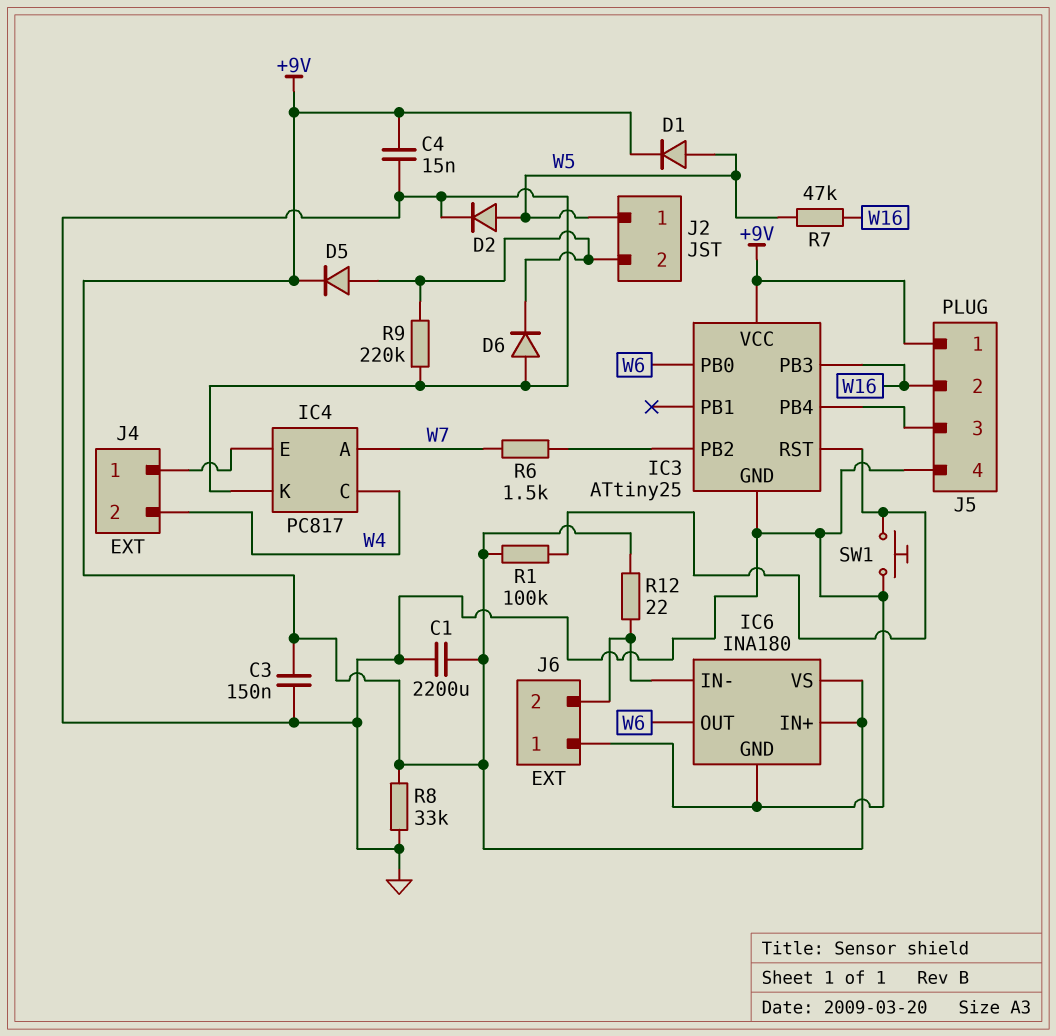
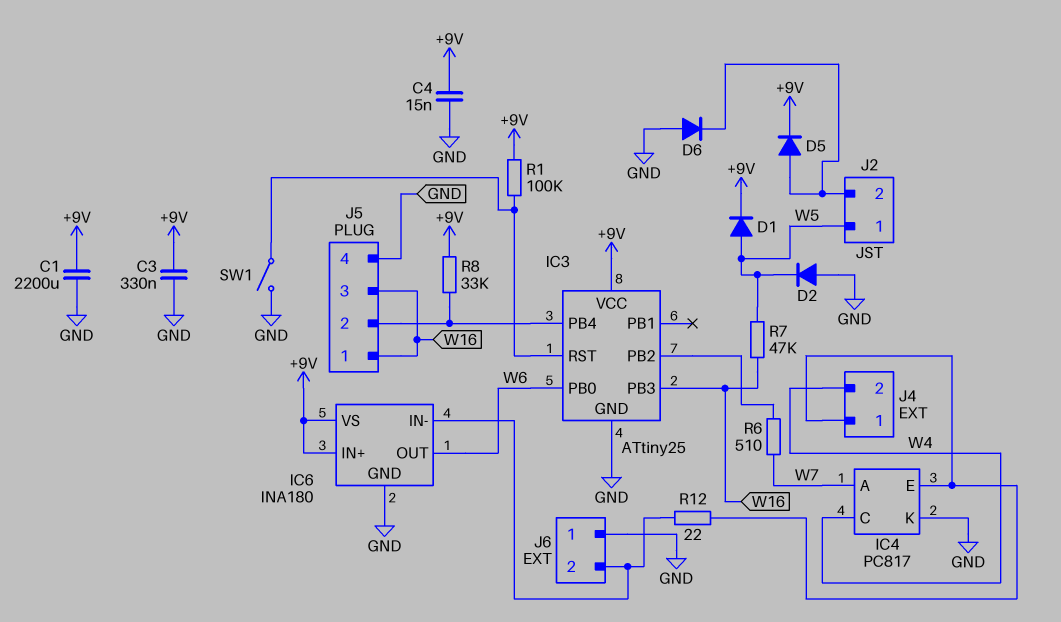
C3: 150nF (+9V, GND) -> 330nF (+9V, GND)
D2: diode (A W5, K GND) -> diode (A GND, K W5)
J5 pin 1: +9V -> W16
J5 pin 2: W16 -> IC3/PB4
J5 pin 3: IC3/PB4 -> W16
R6: 1.5k (IC3/PB2, W7) -> 510 (IC3/PB2, W7)
R8: 33k (+9V, GND) -> 33k (+9V, IC3/PB4)
R9: 220k (GND, J2/2) -> none
R12: 22 (+9V, IC6/IN-) -> 22 (IC4/E, IC6/IN-)
SW1: button (GND, IC3/RST) -> switch (GND, IC3/RST)

